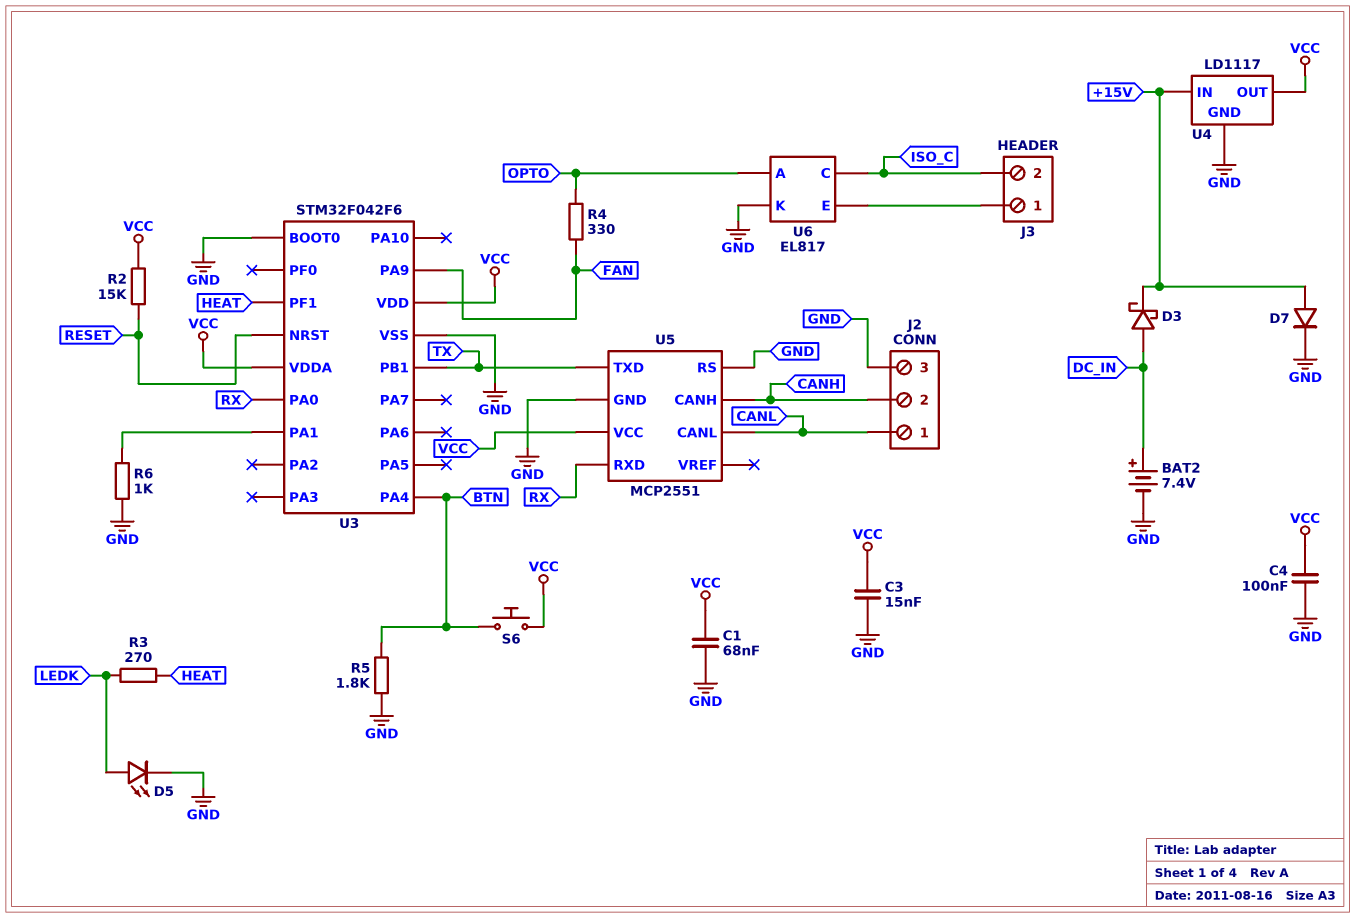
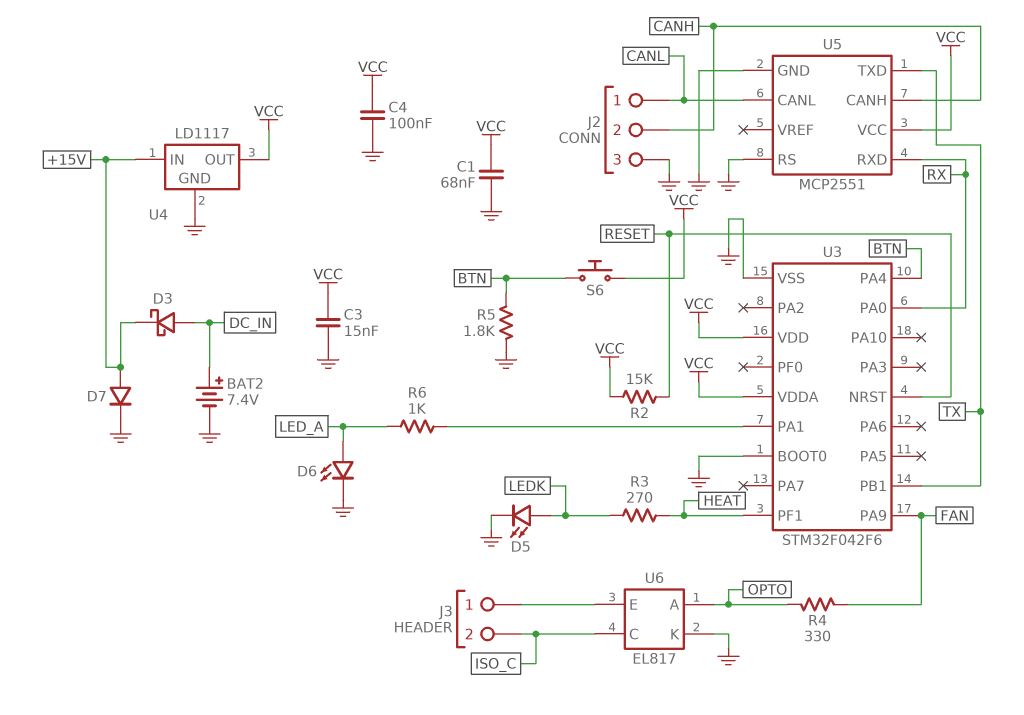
D6: none -> LED (A LED_A, K GND)
R6: 1k (GND, U3/PA1) -> 1k (LED_A, U3/PA1)

